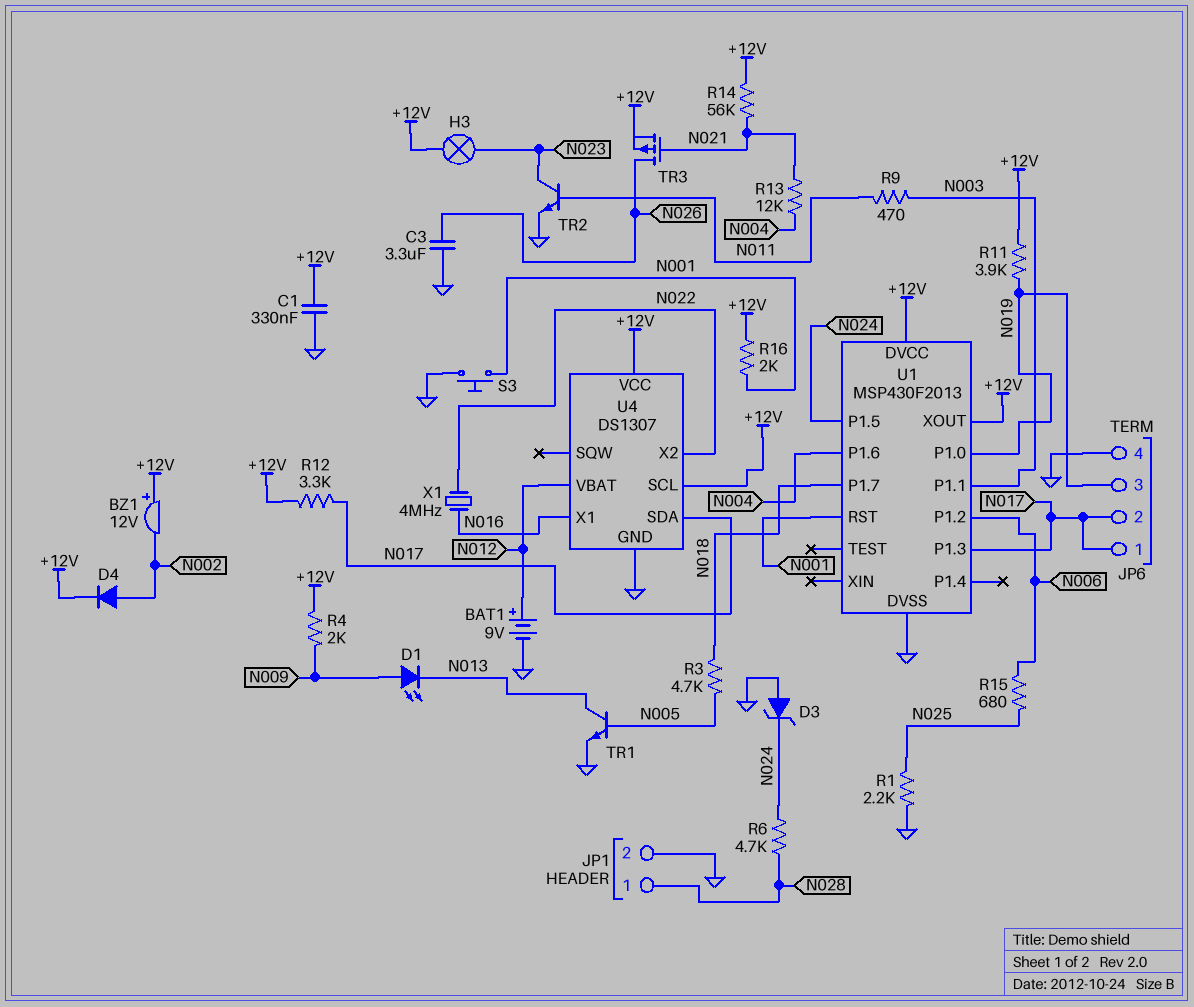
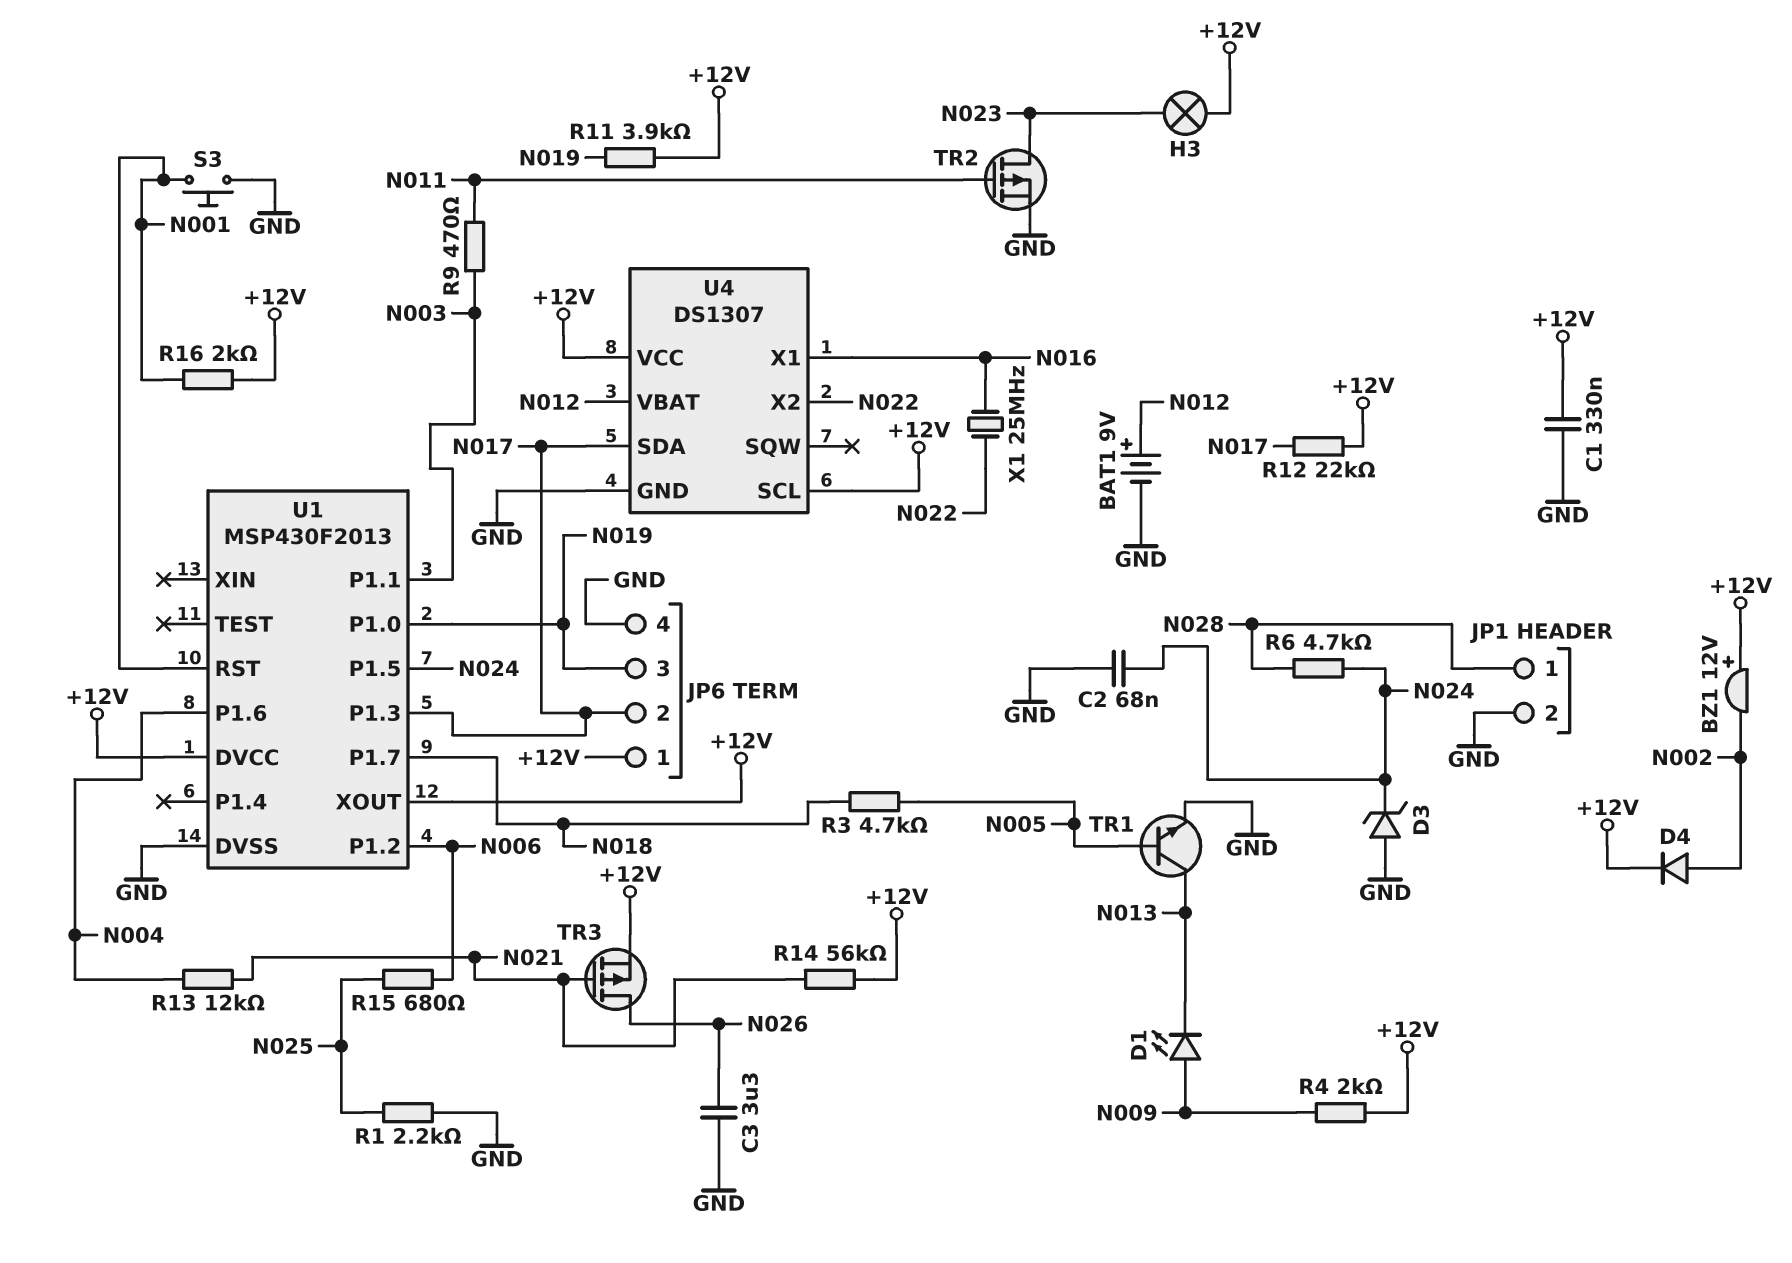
C2: none -> 68nF (GND, N024)
JP6 pin 1: N017 -> +12V
R12: 3.3k (+12V, N017) -> 22k (+12V, N017)
TR2: NPN (B N011, C N023, E GND) -> PMOS (G N011, D N023, S GND)
X1: 4MHz (N016, N022) -> 25MHz (N016, N022)

